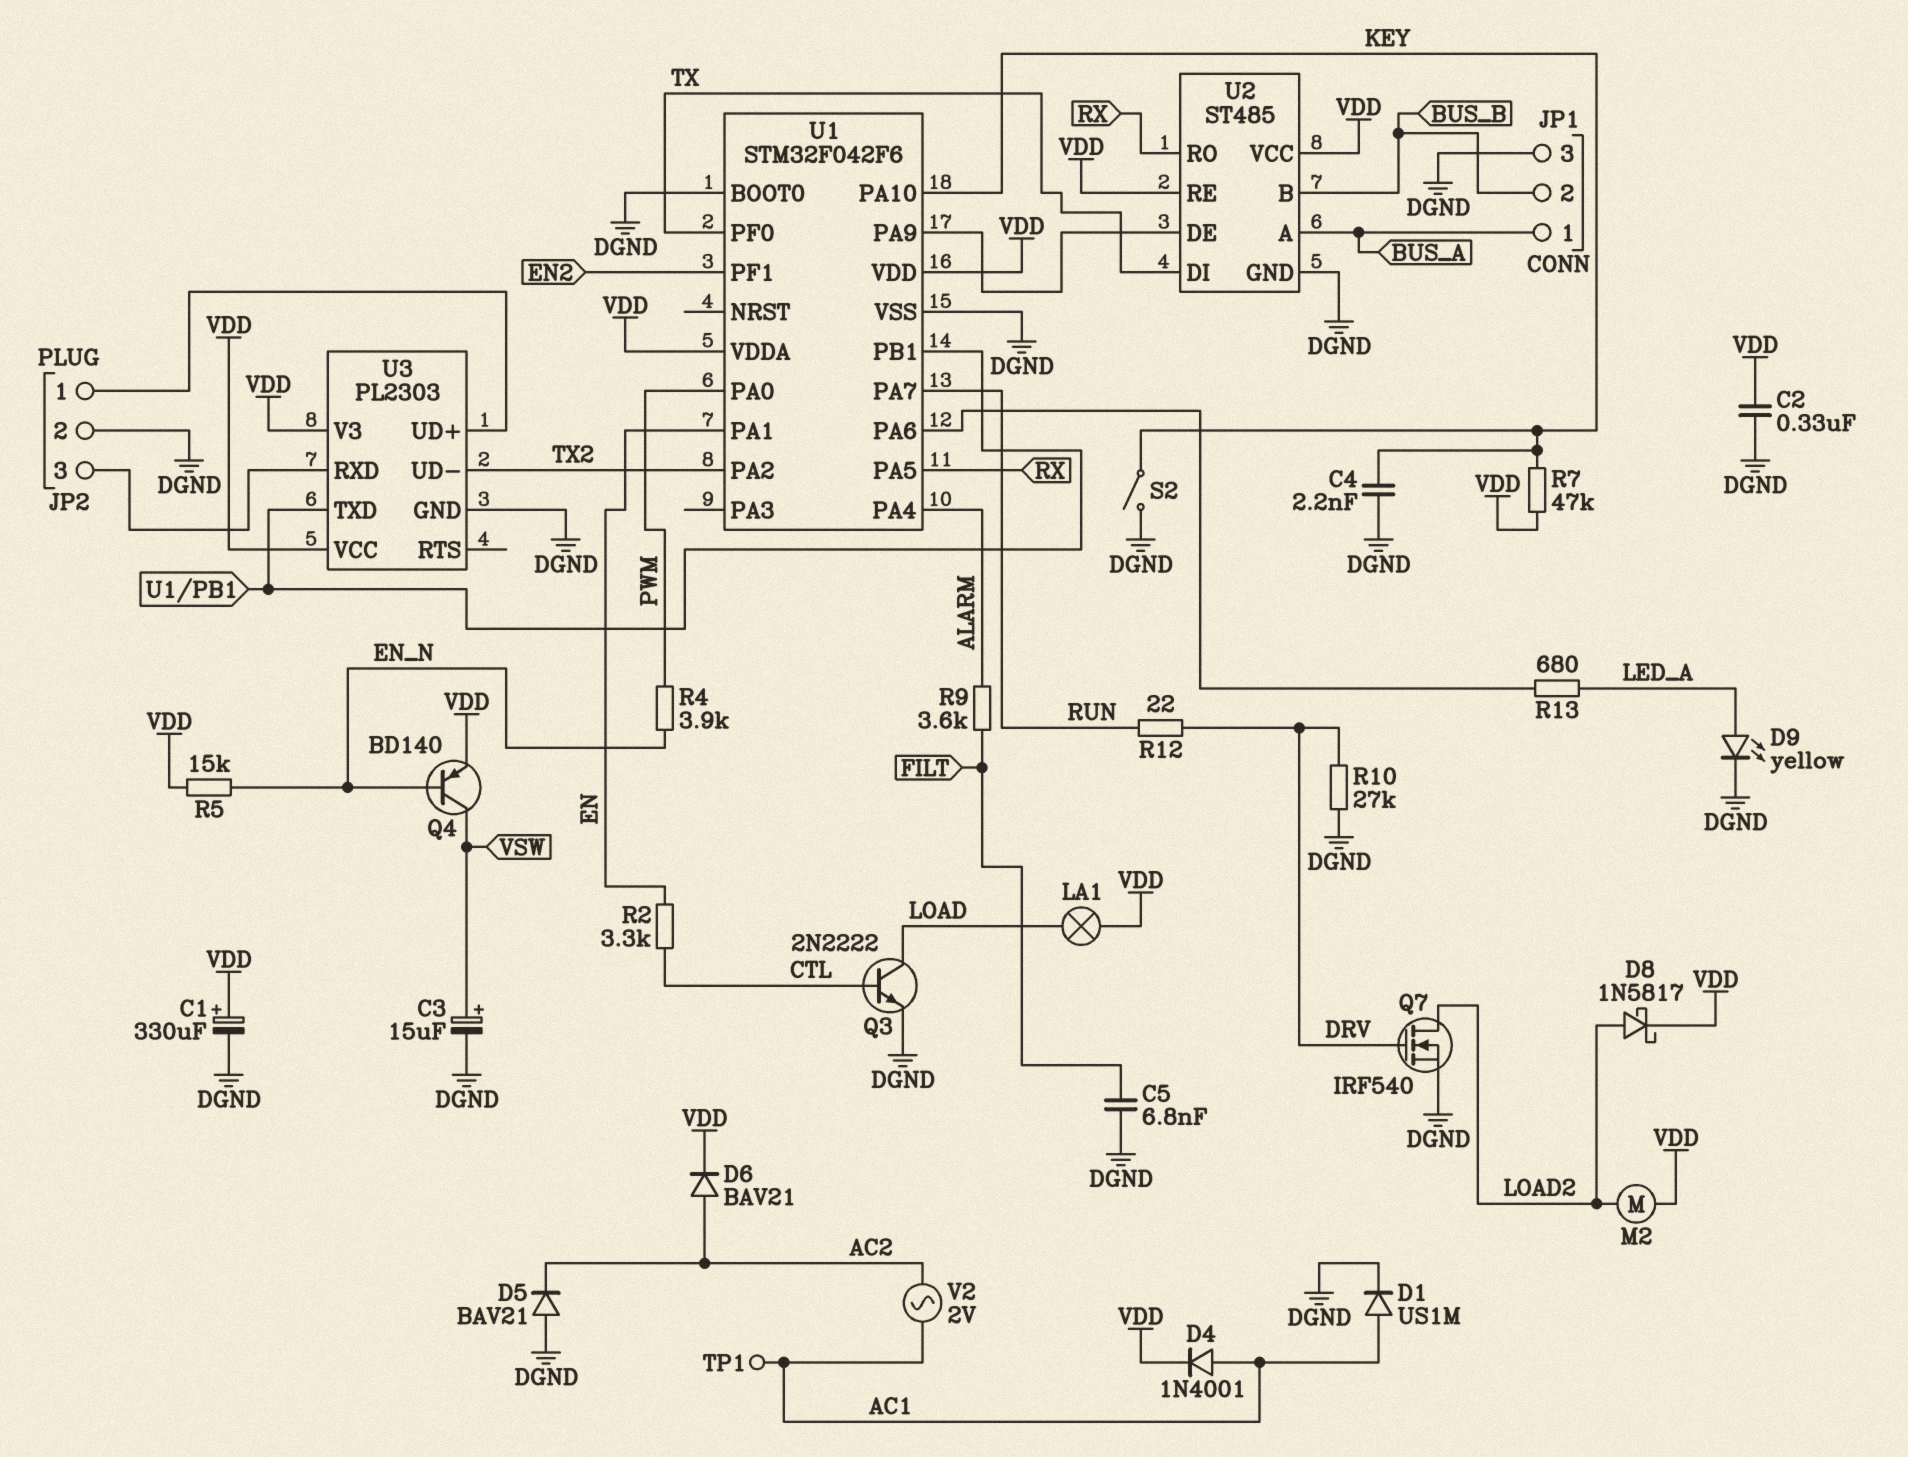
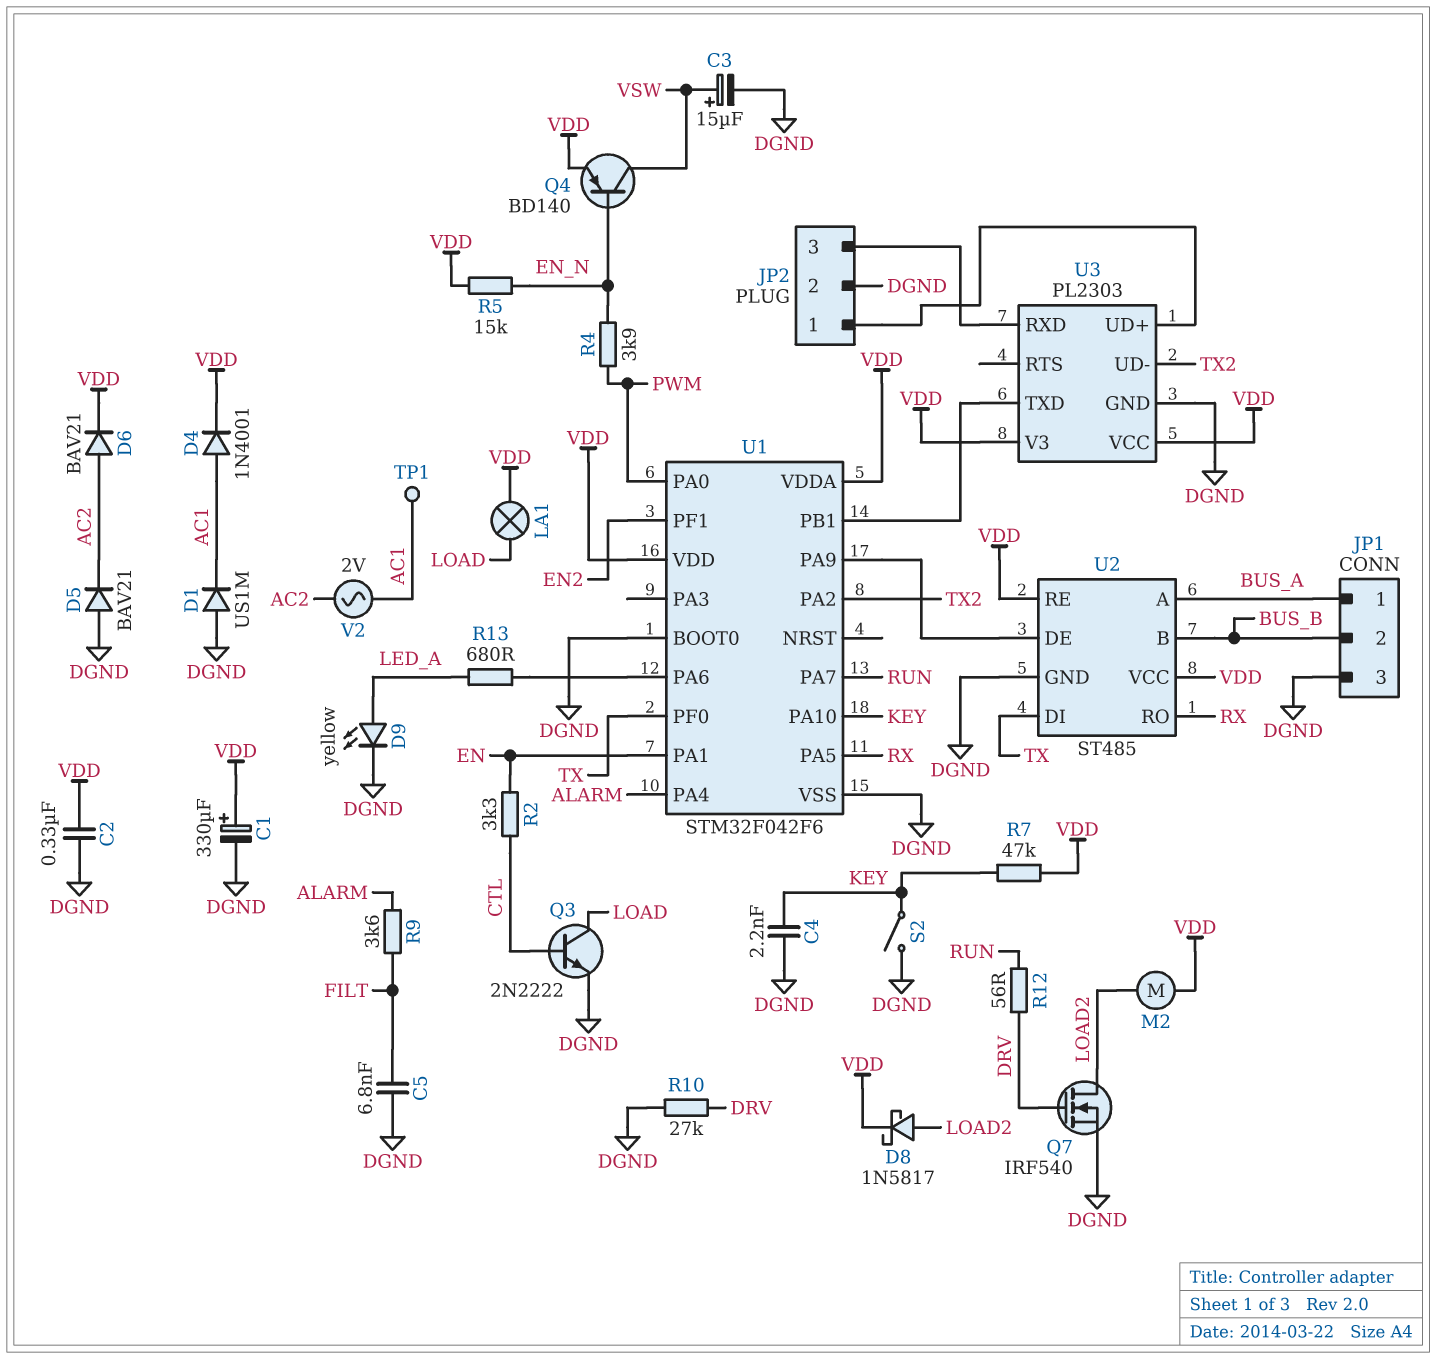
D1: diode US1M (A AC1, K DGND) -> diode US1M (A DGND, K AC1)
R12: 22 (DRV, RUN) -> 56 (DRV, RUN)

